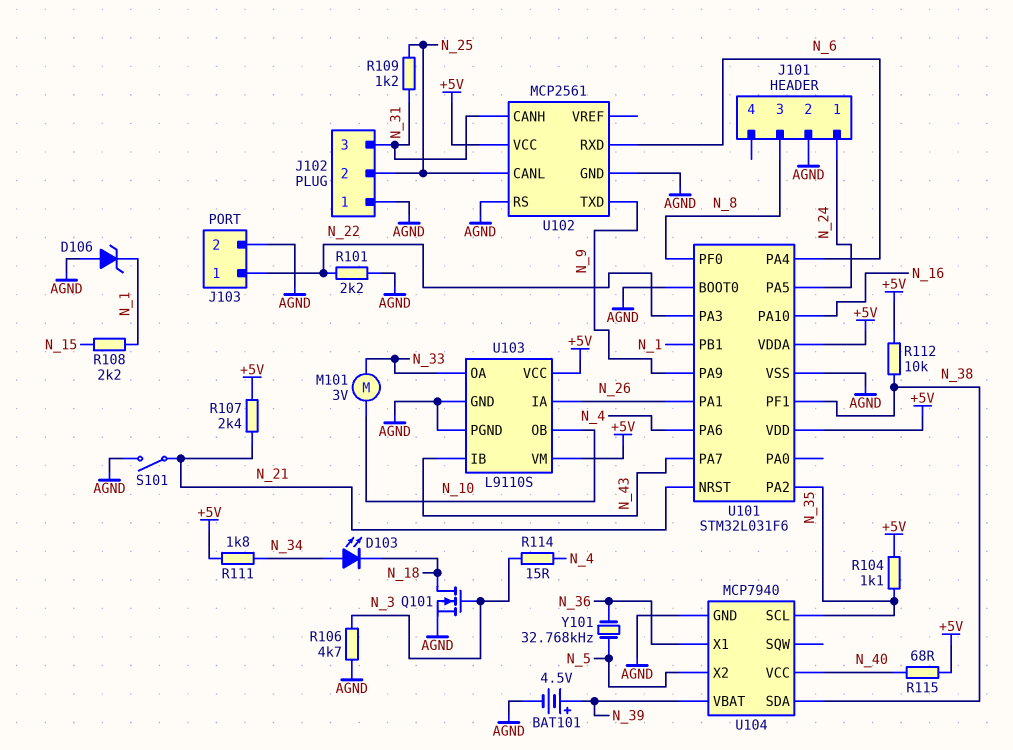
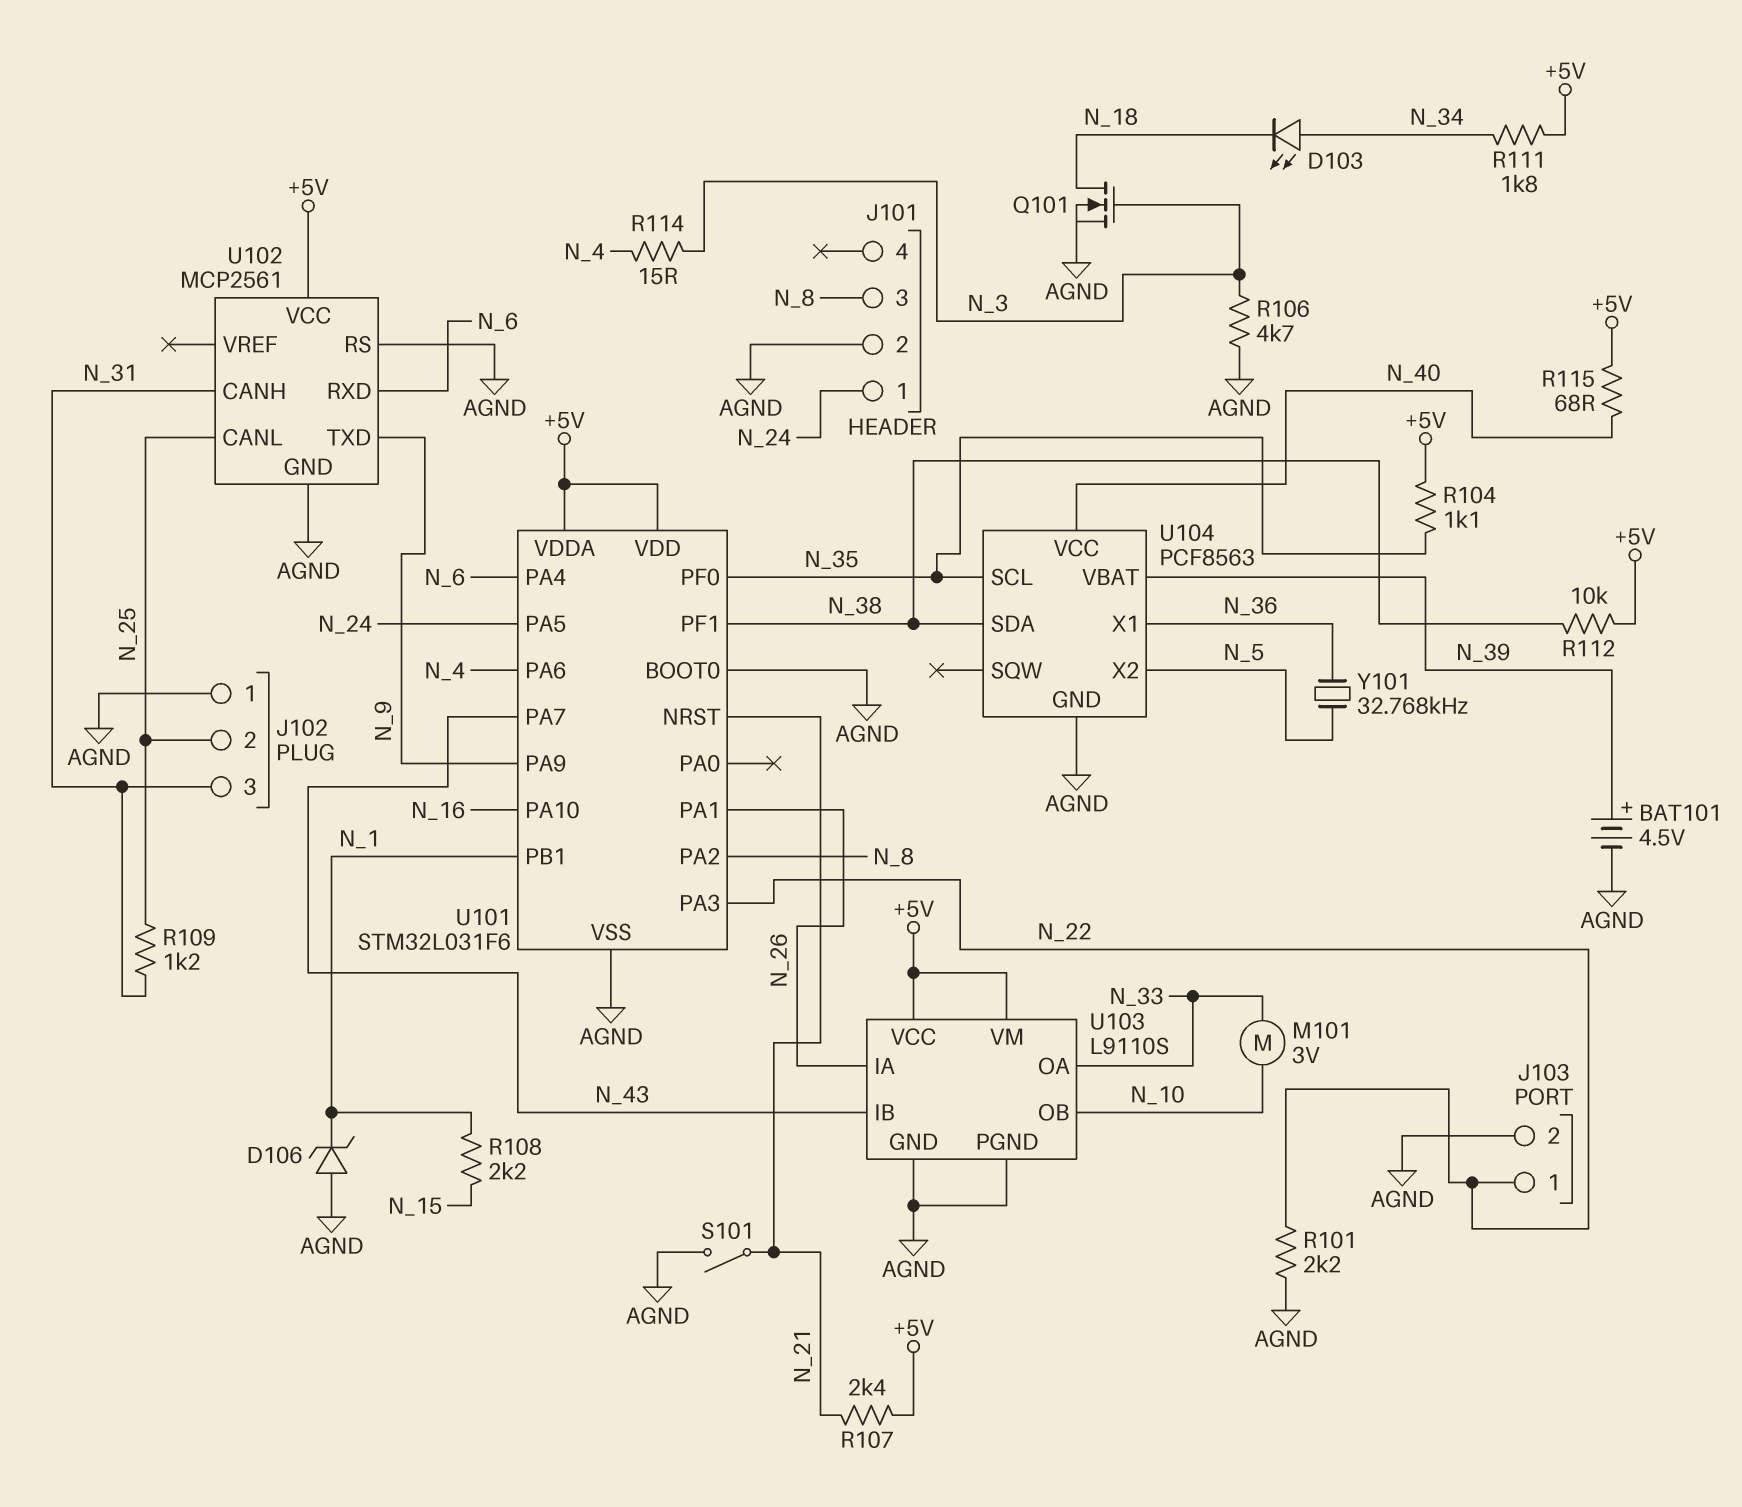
U101 pin PA2: N_35 -> N_8
U101 pin PF0: N_8 -> N_35
U104: MCP7940 -> PCF8563

